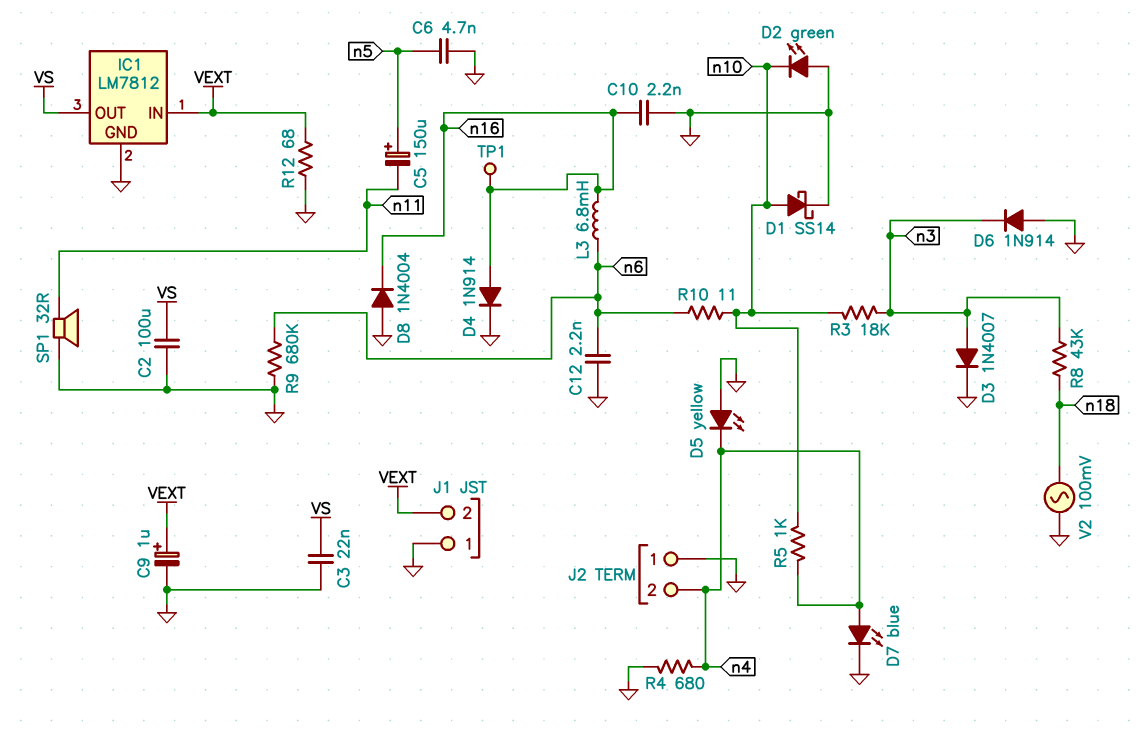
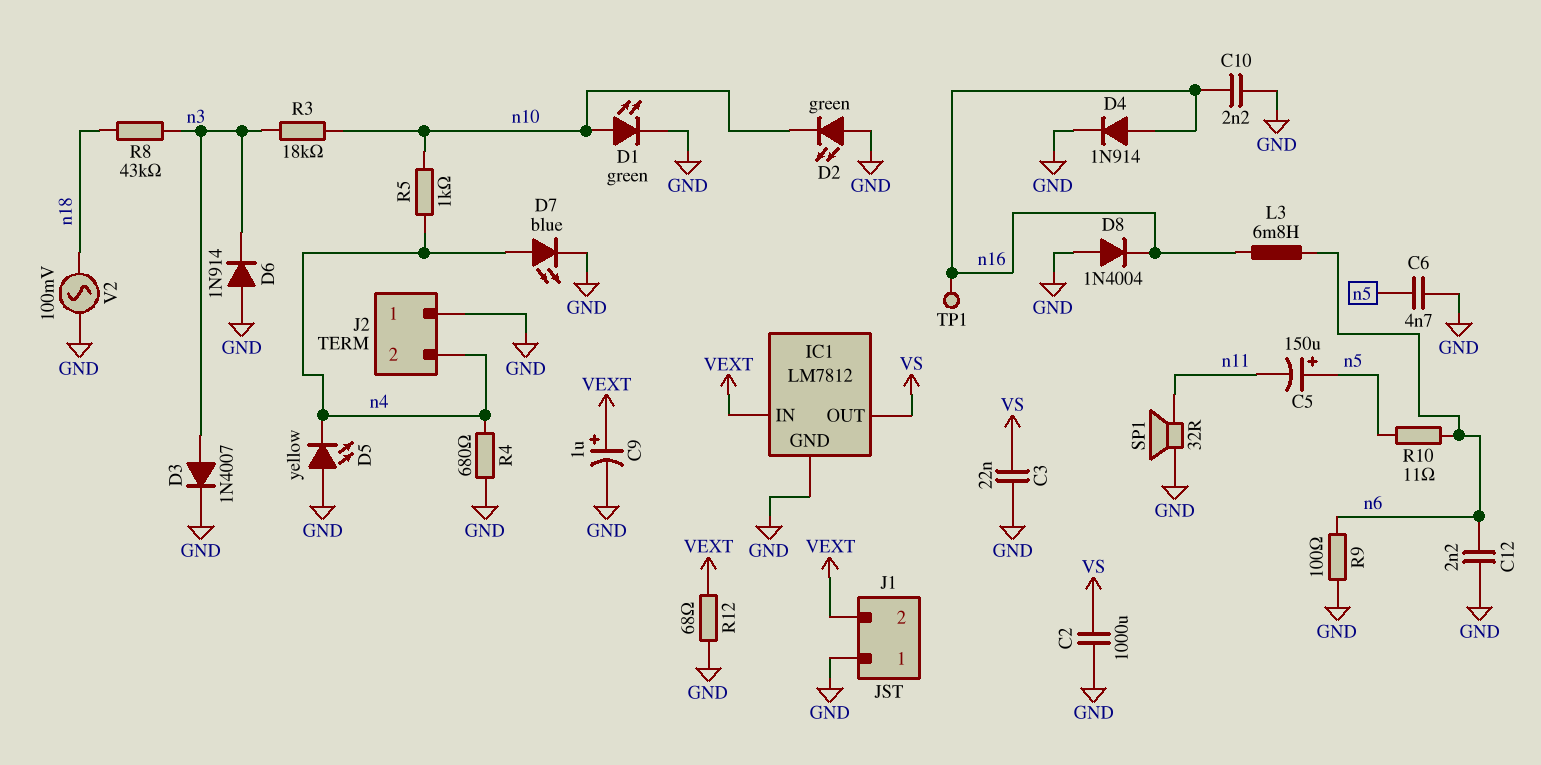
C2: 100uF (GND, VS) -> 1000uF (GND, VS)
D1: schottky SS14 (A n10, K GND) -> LED green (A n10, K GND)
R9: 680k (GND, n6) -> 100 (GND, n6)
R10: 11 (n6, n10) -> 11 (n5, n6)

